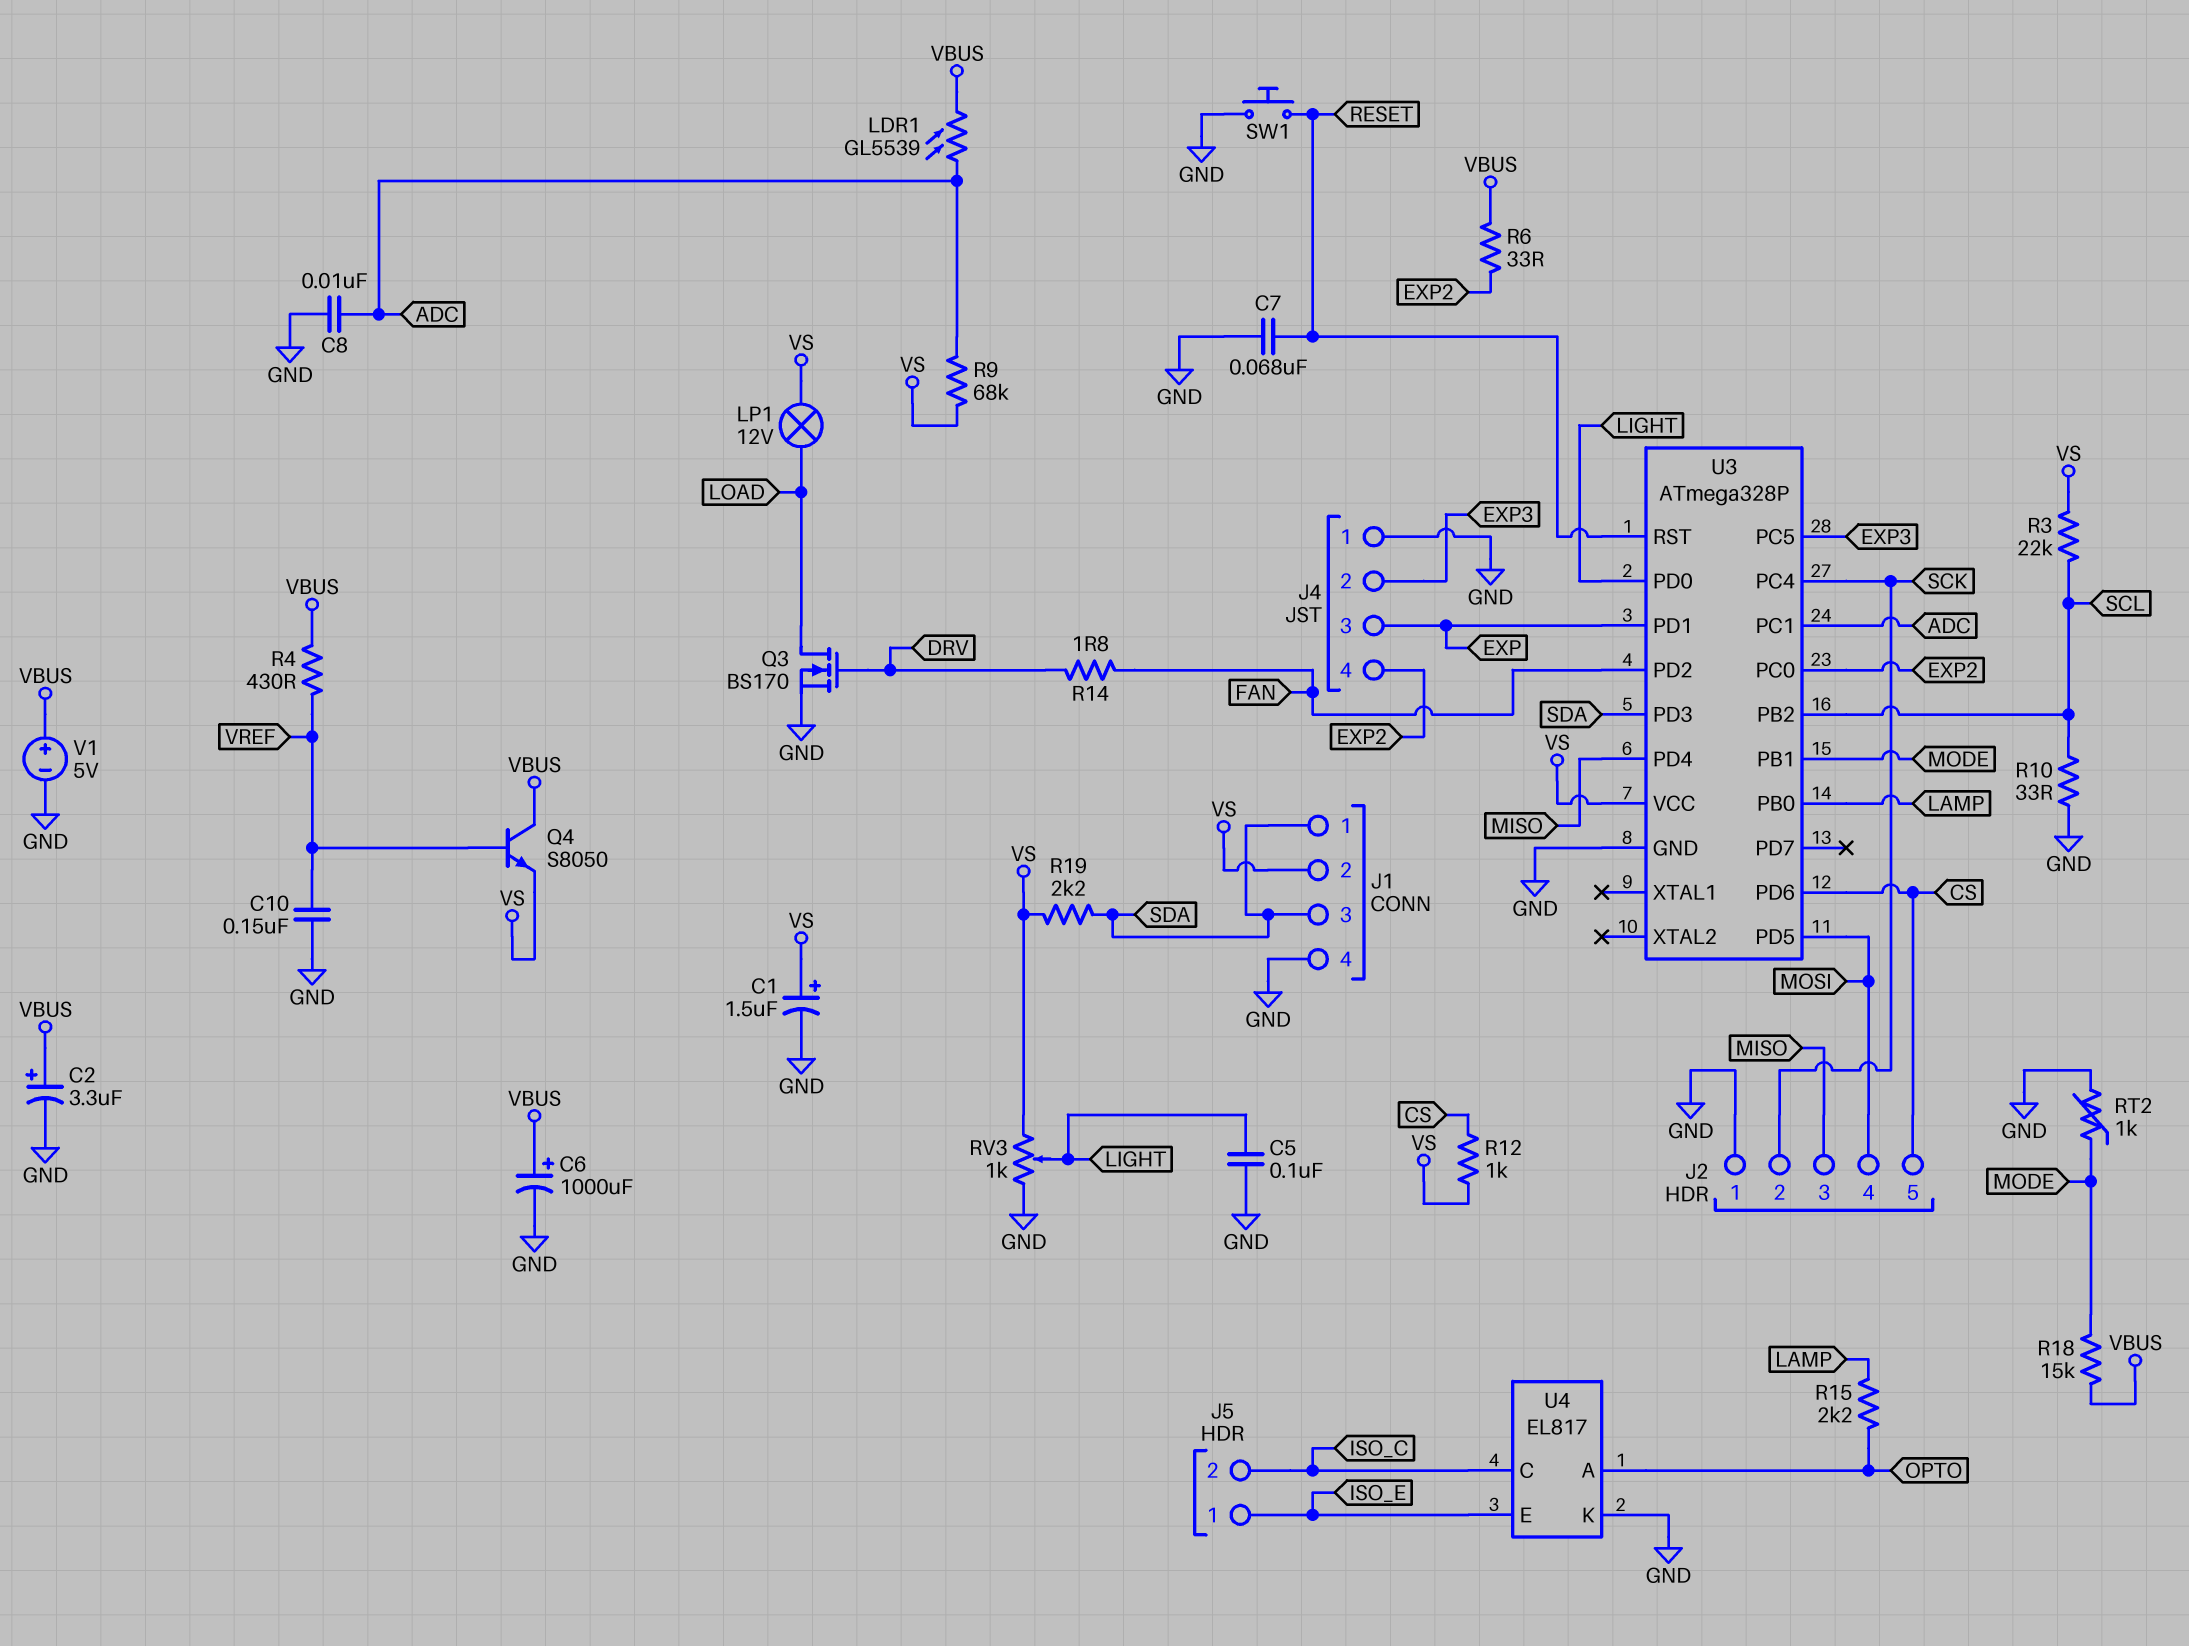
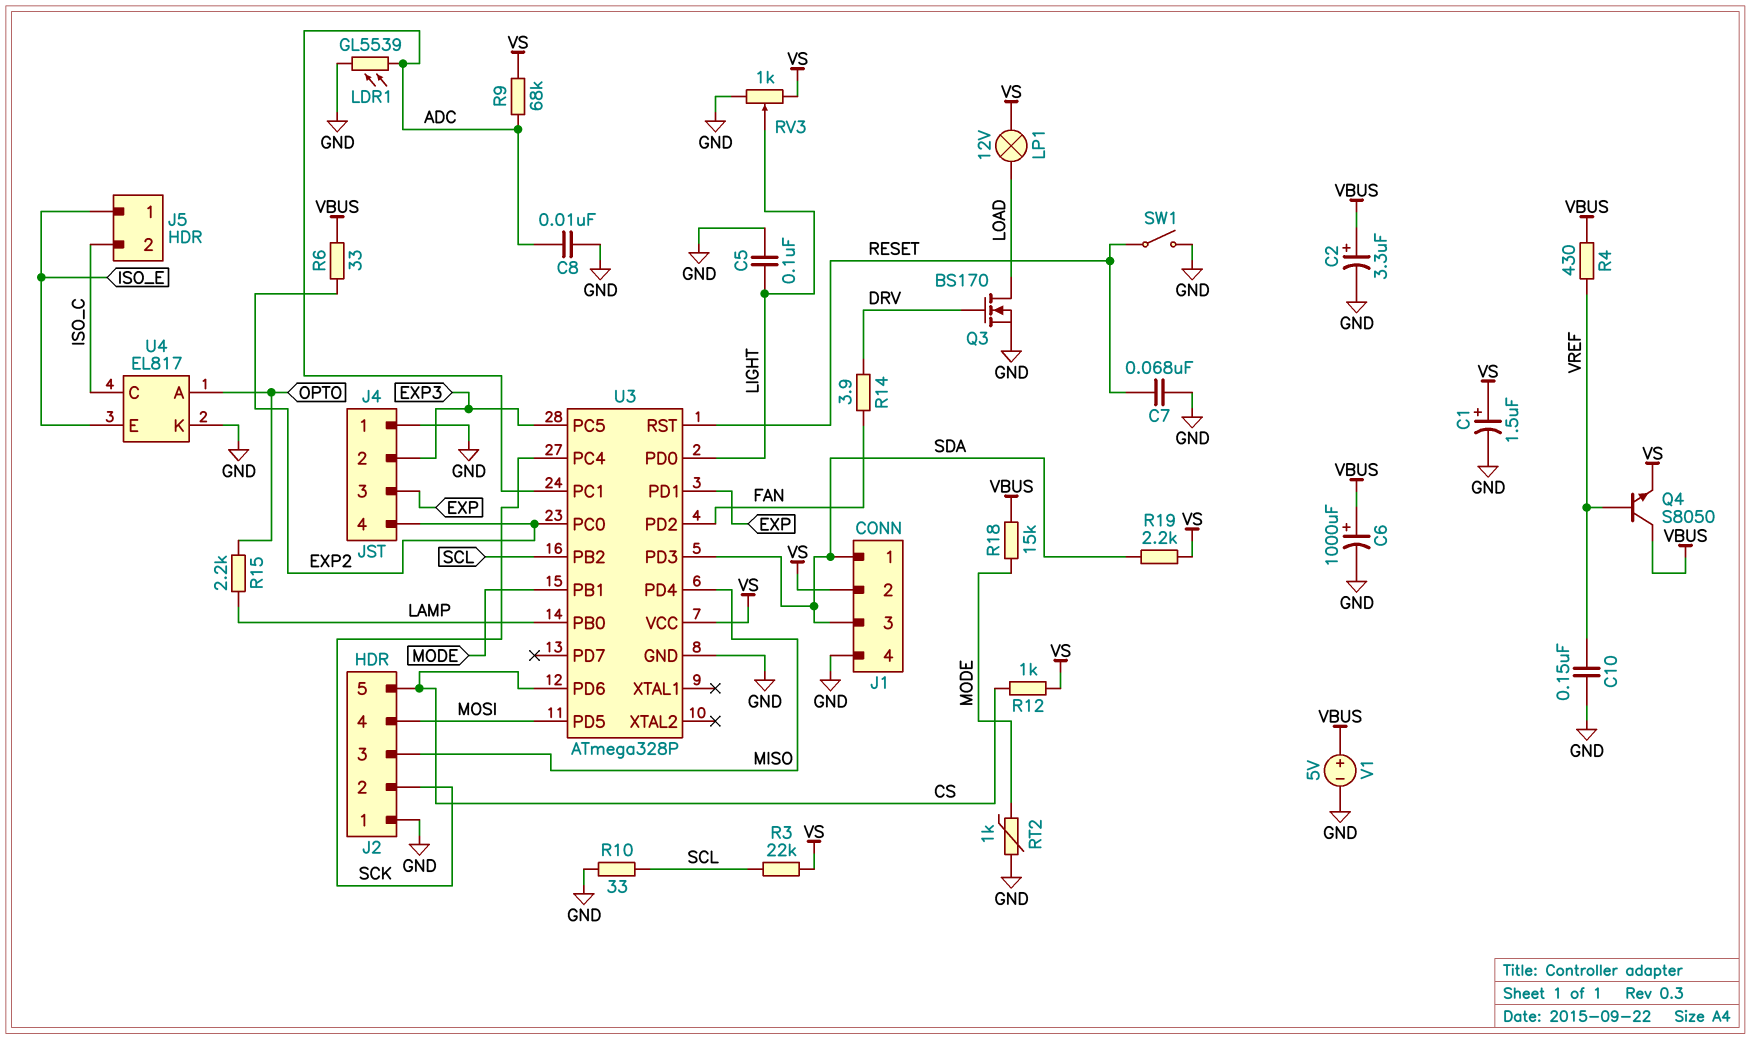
LDR1: GL5539 (ADC, VBUS) -> GL5539 (ADC, GND)
R14: 1.8 (DRV, FAN) -> 3.9 (DRV, FAN)
SW1: button (GND, RESET) -> switch (GND, RESET)

